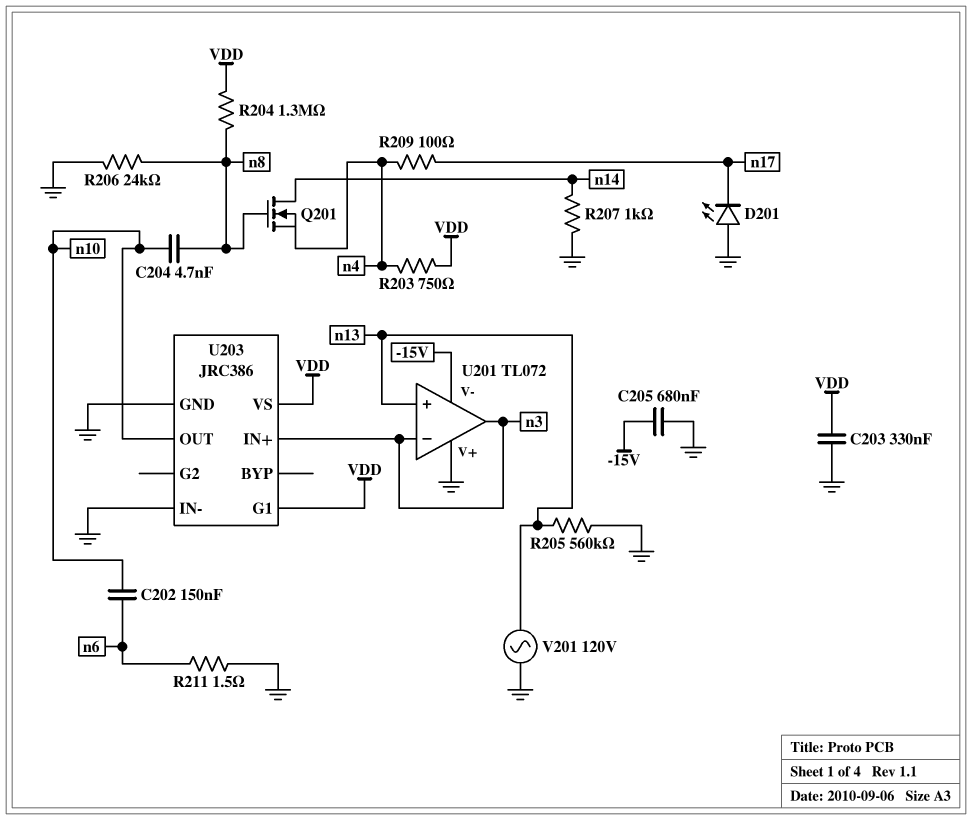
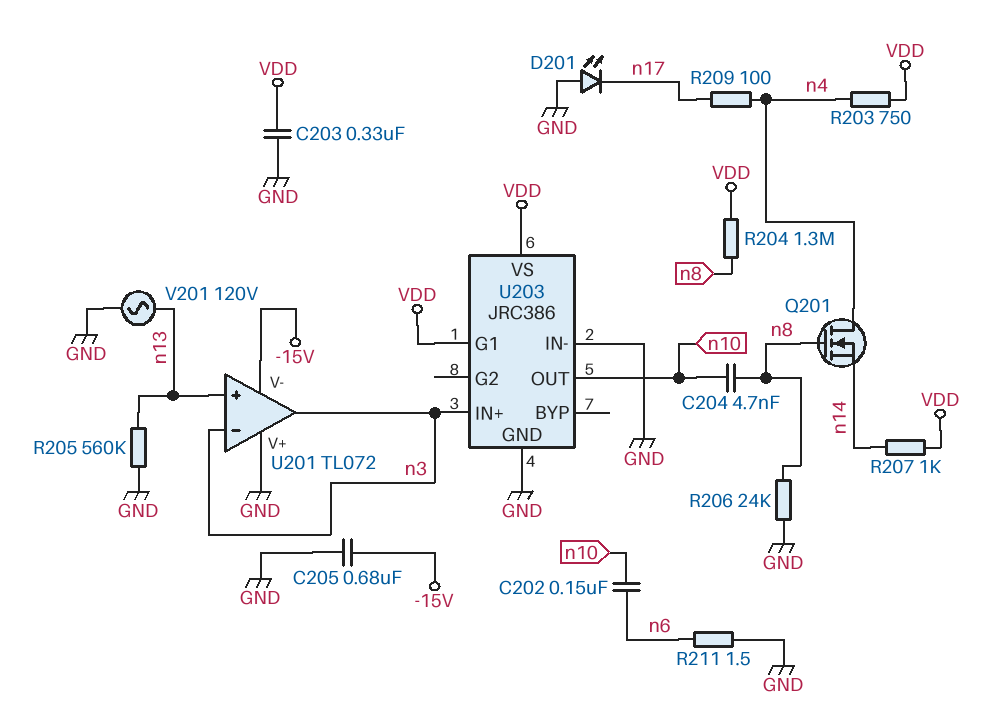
Q201: NMOS (G n8, D n14, S n4) -> NMOS (G n8, D n4, S n14)
R207: 1k (GND, n14) -> 1k (VDD, n14)

